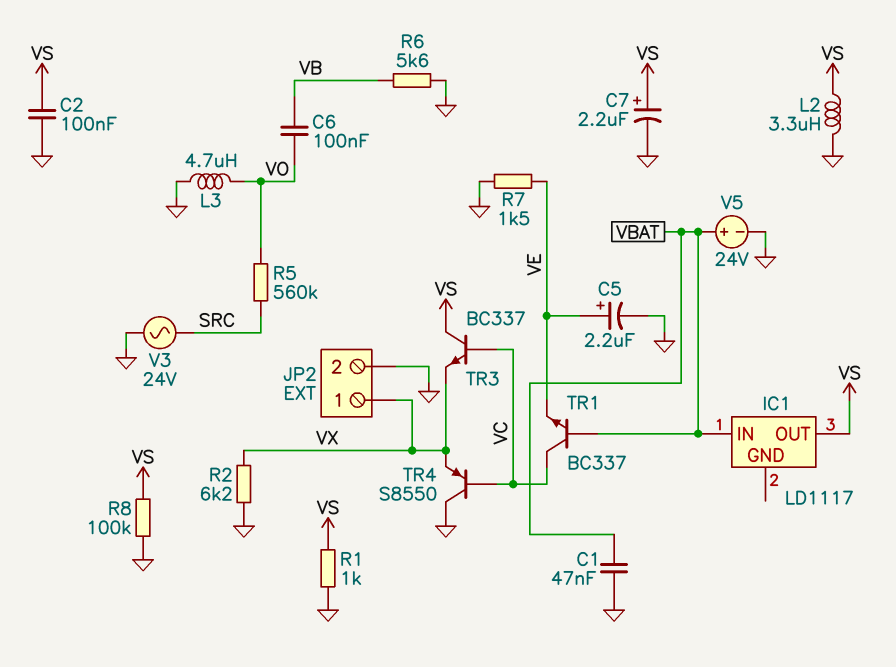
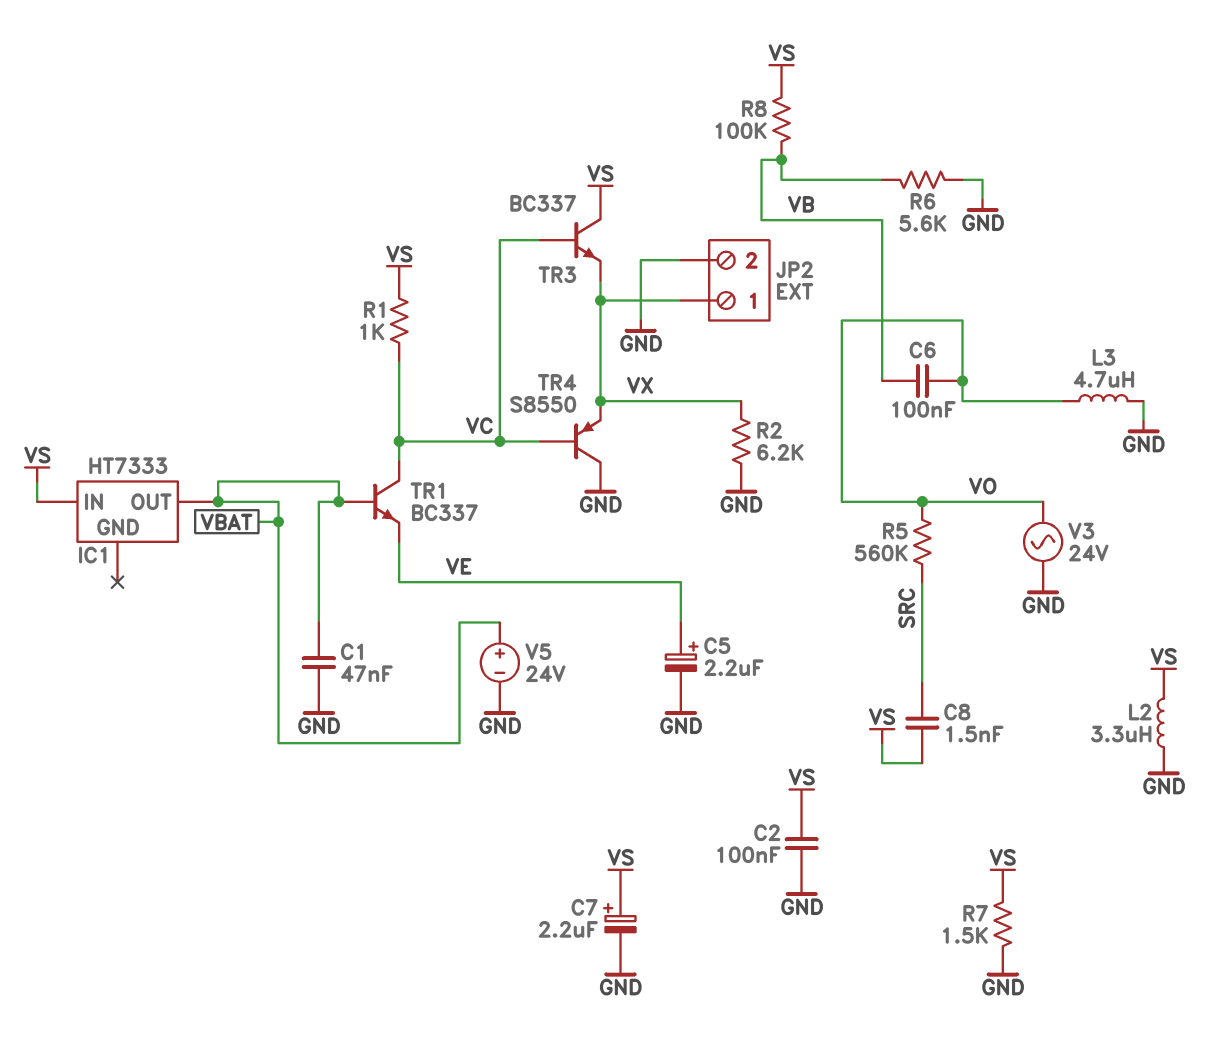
C8: none -> 1.5nF (SRC, VS)
IC1: LD1117 -> HT7333
IC1 pin IN: VBAT -> VS
IC1 pin OUT: VS -> VBAT
R1: 1k (GND, VS) -> 1k (VC, VS)
R7: 1.5k (GND, VE) -> 1.5k (GND, VS)
R8: 100k (GND, VS) -> 100k (VB, VS)
V3: AC 24V (GND, SRC) -> AC 24V (GND, VO)

